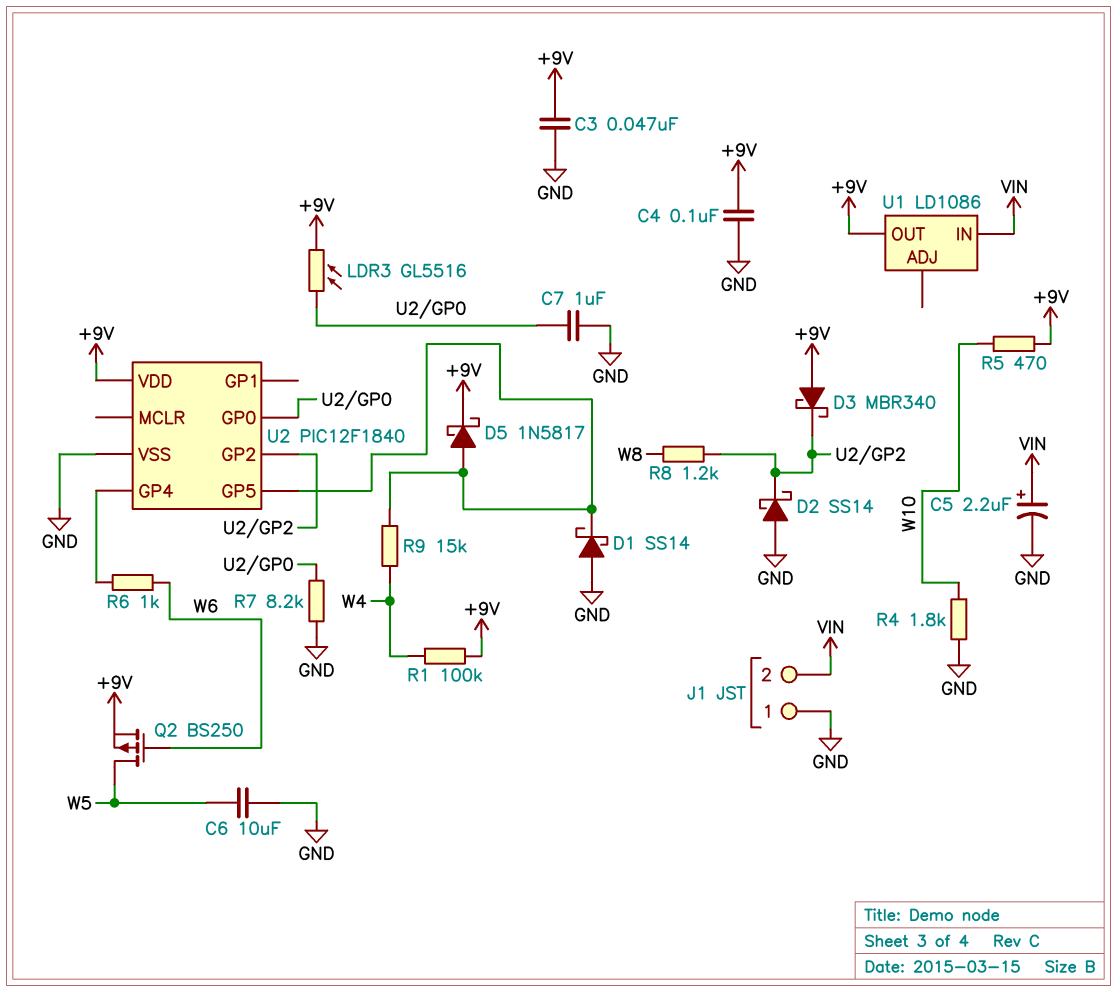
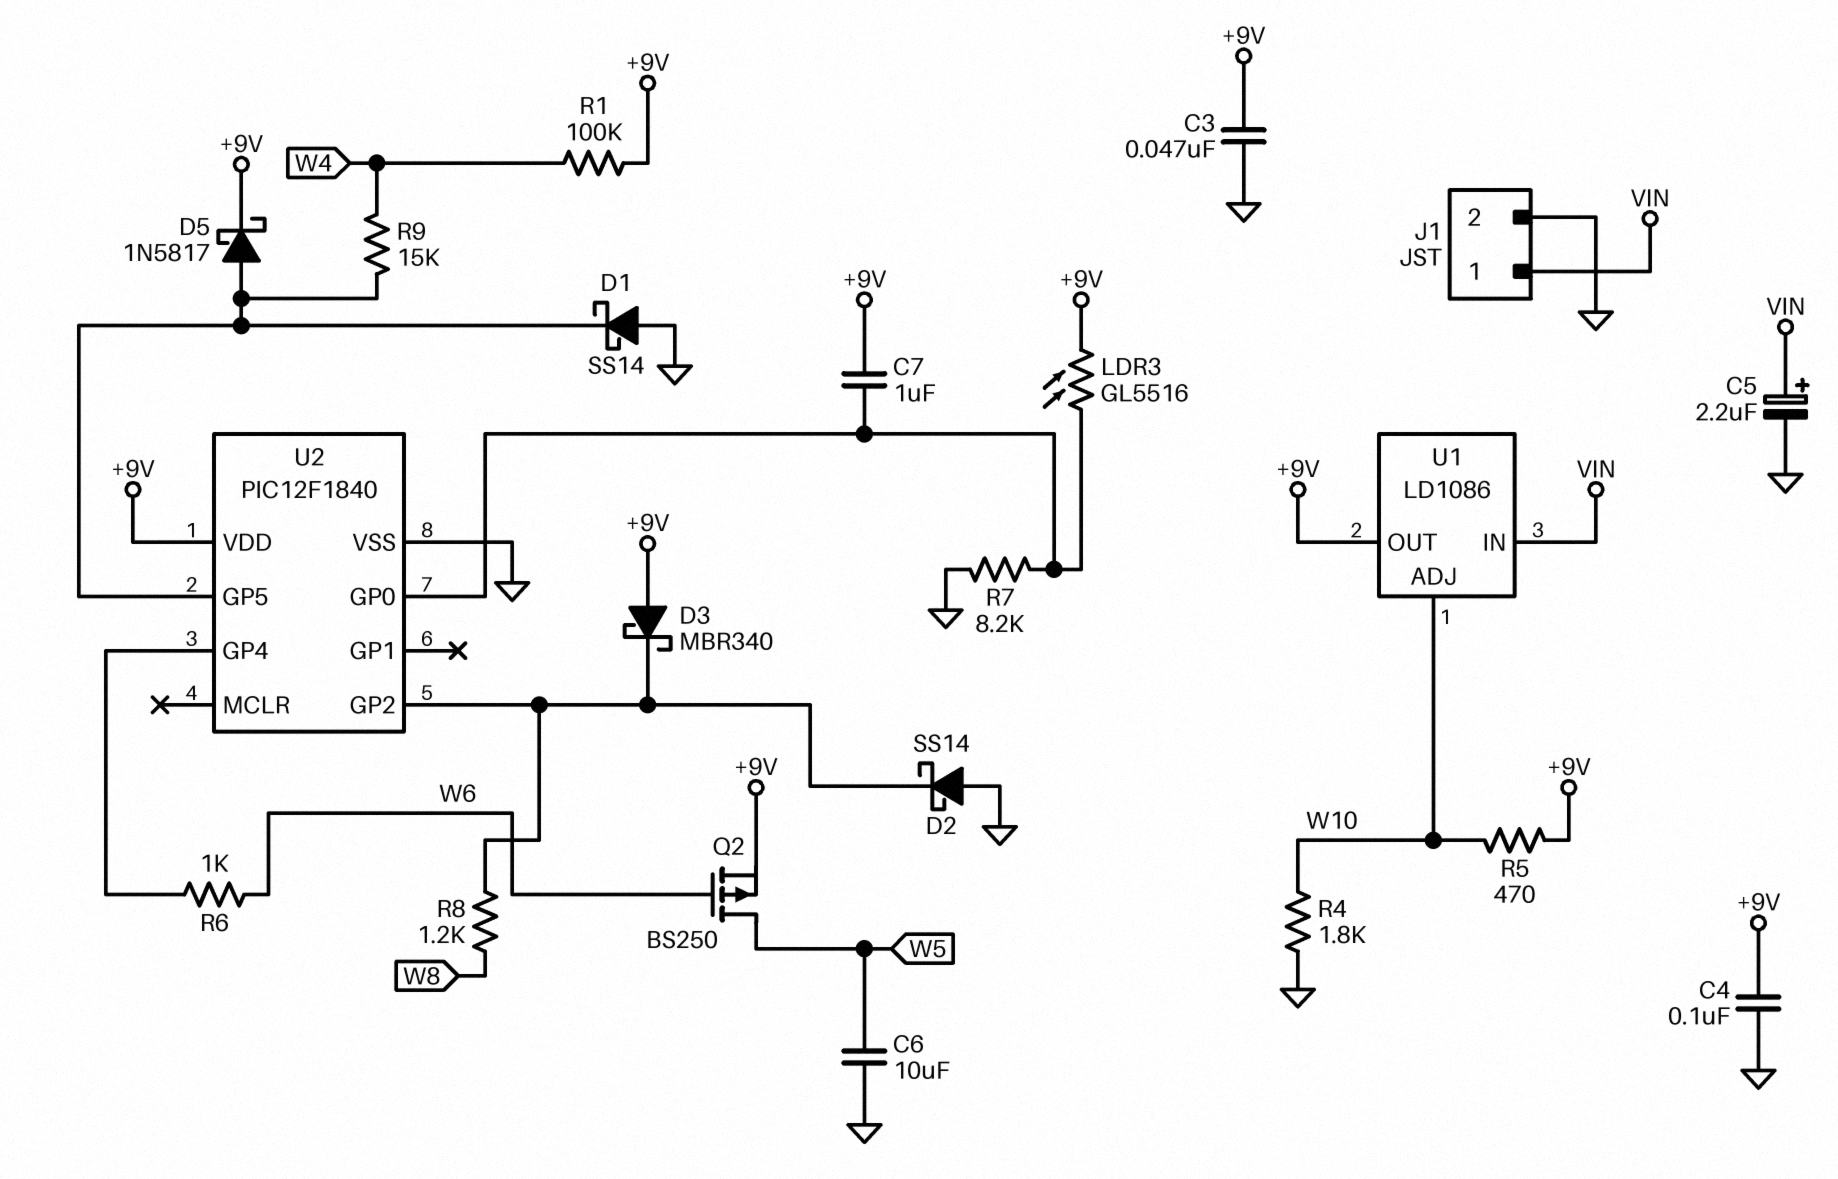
C7: 1uF (GND, U2/GP0) -> 1uF (+9V, U2/GP0)
J1 pin 1: GND -> VIN
J1 pin 2: VIN -> GND
U1 pin ADJ: none -> W10

